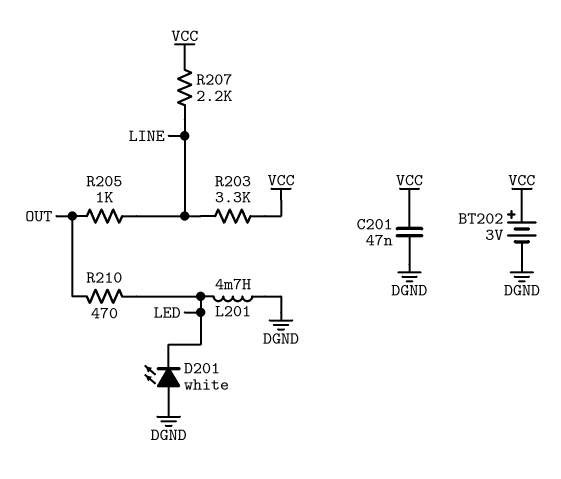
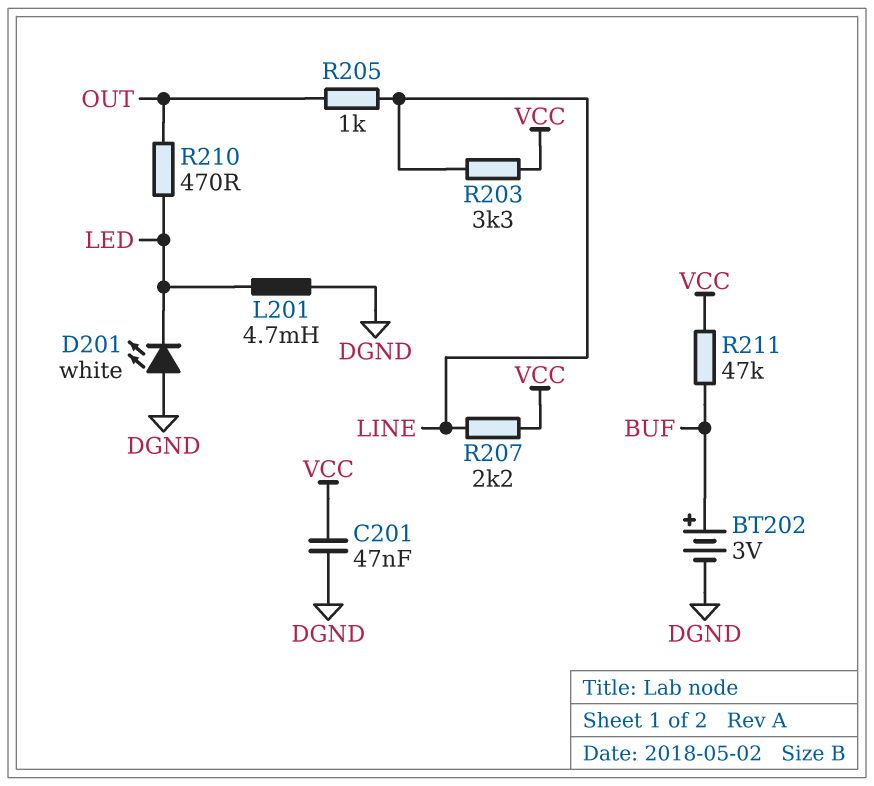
BT202: 3V (plus VCC, minus DGND) -> 3V (plus BUF, minus DGND)
R211: none -> 47k (BUF, VCC)

